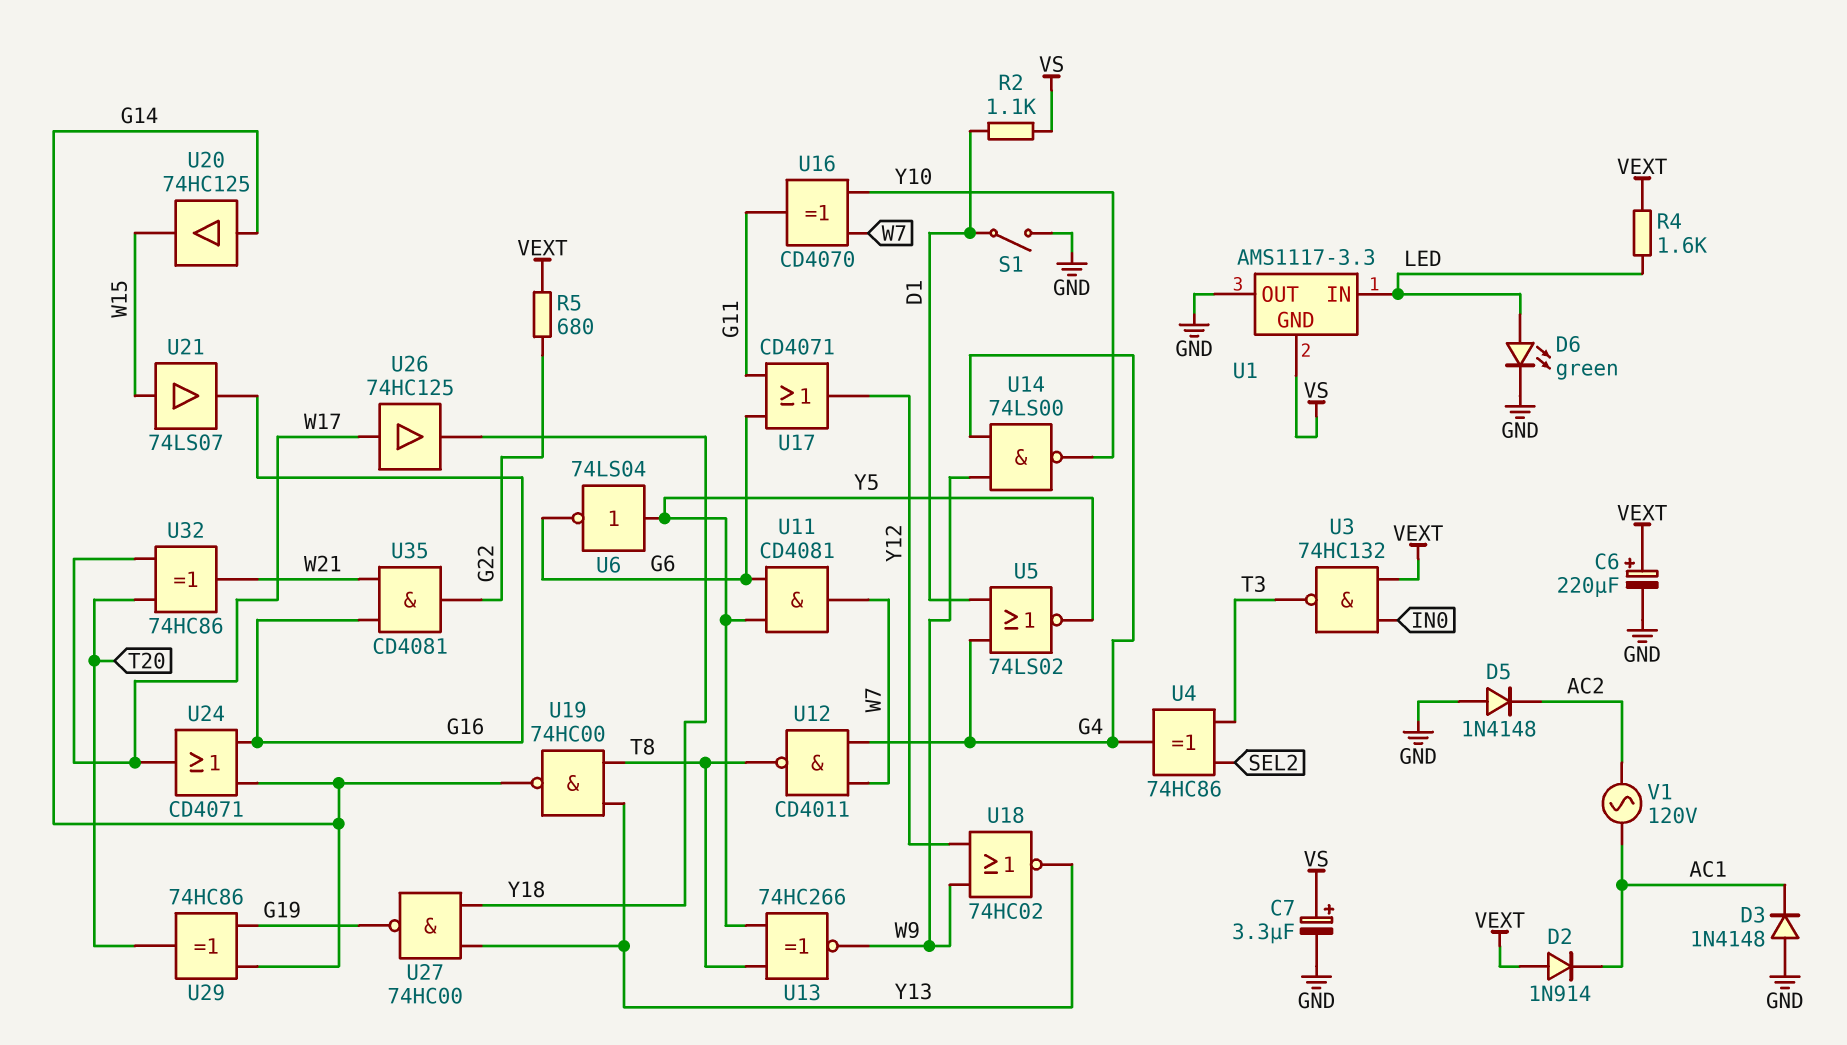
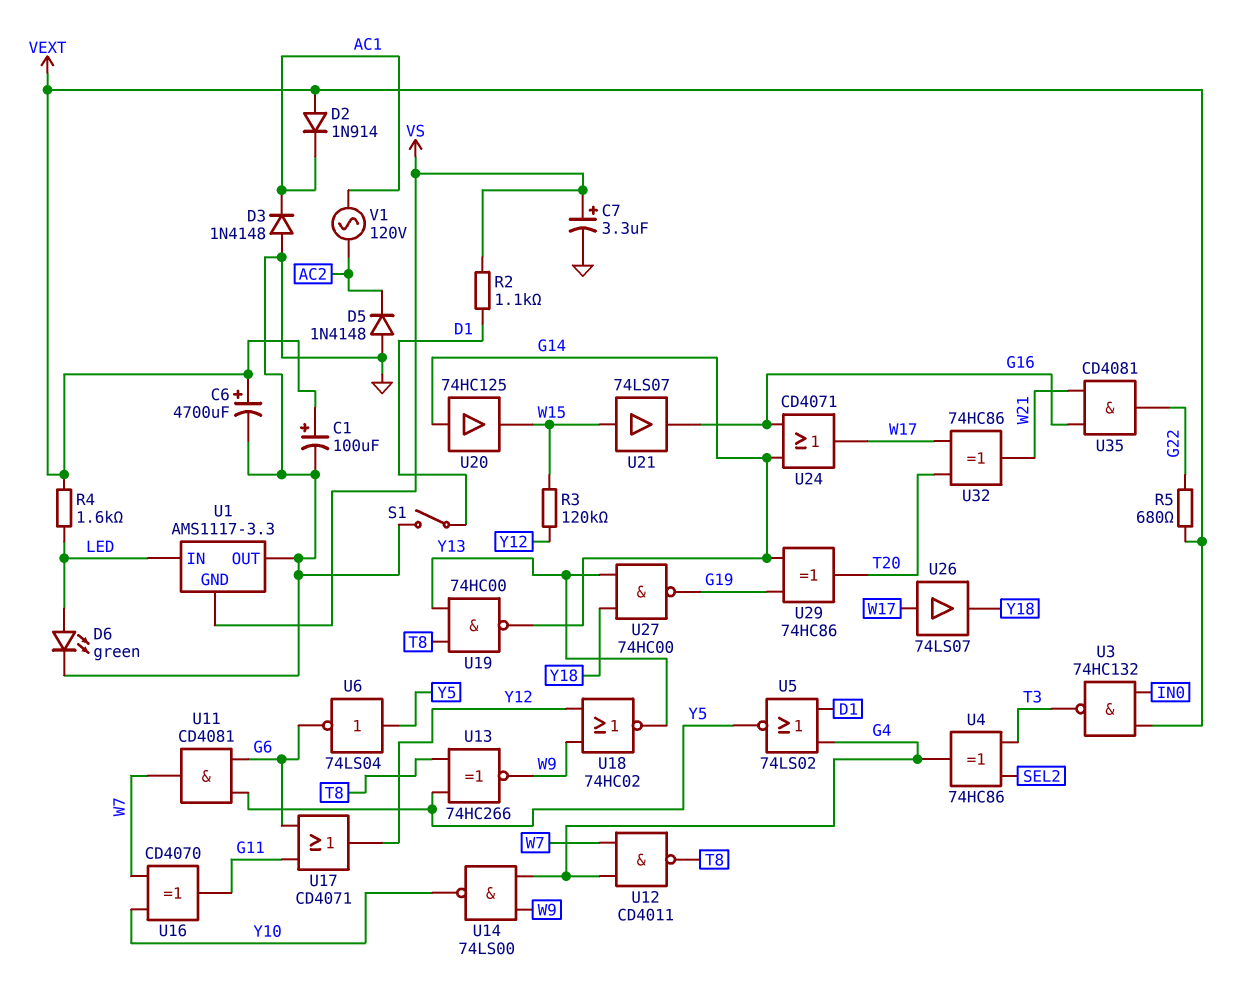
C1: none -> 100uF (plus VEXT, minus GND)
C6: 220uF (plus VEXT, minus GND) -> 4700uF (plus VEXT, minus GND)
R3: none -> 120k (W15, Y12)
U26: buffer 74HC125 (in W17, out Y18) -> buffer 74LS07 (in W17, out Y18)

